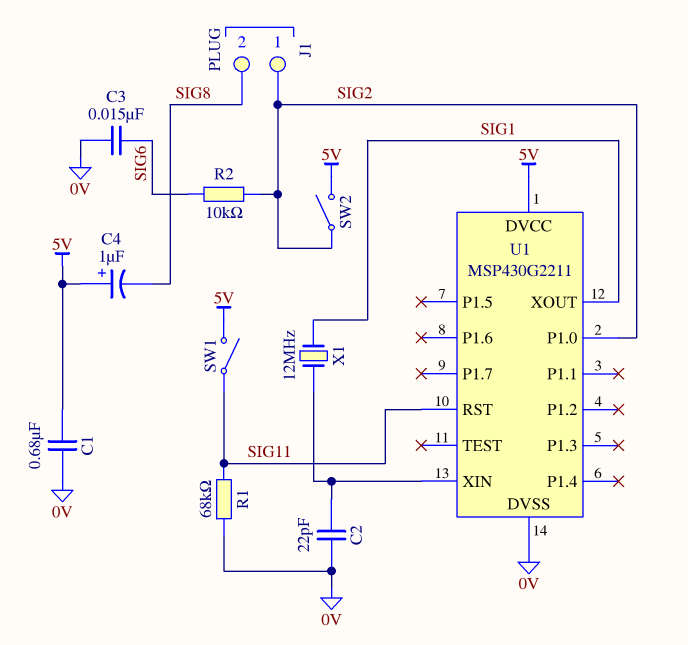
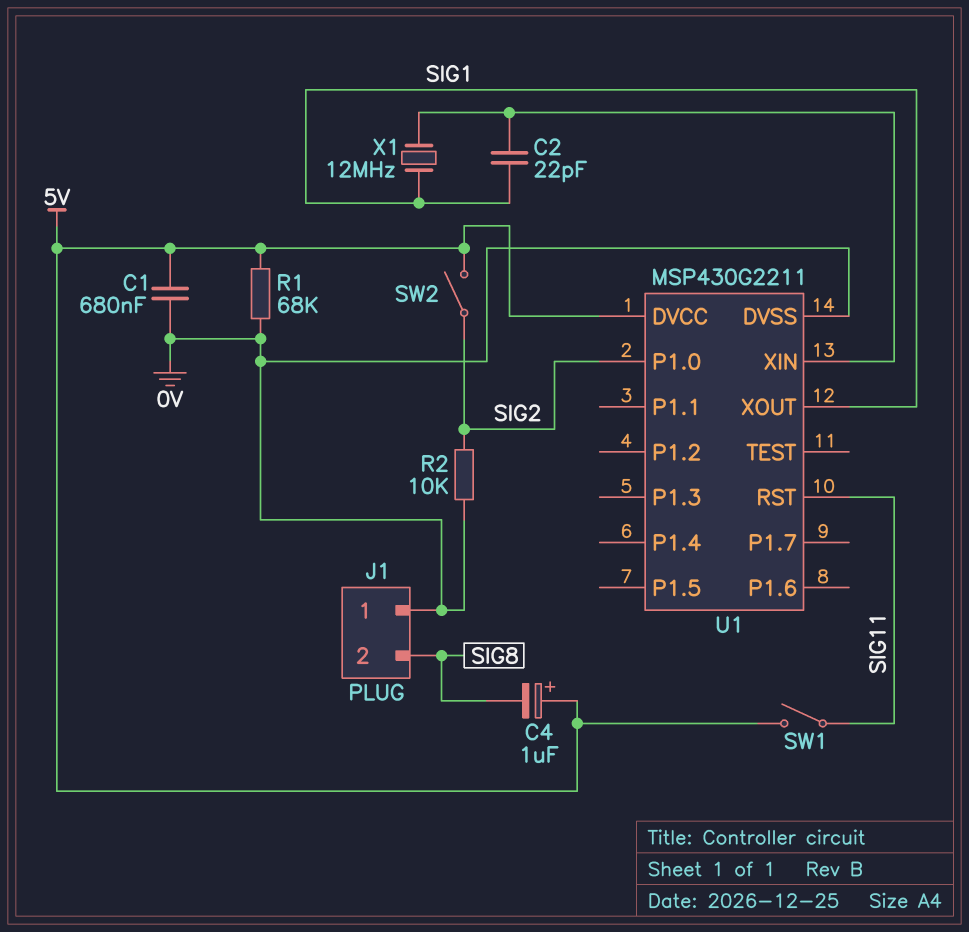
C2: 22pF (0V, U1/XIN) -> 22pF (SIG1, U1/XIN)
C3: 15nF (0V, SIG6) -> none
J1 pin 1: SIG2 -> 0V
R1: 68k (0V, SIG11) -> 68k (0V, 5V)
R2: 10k (SIG2, SIG6) -> 10k (0V, SIG2)

